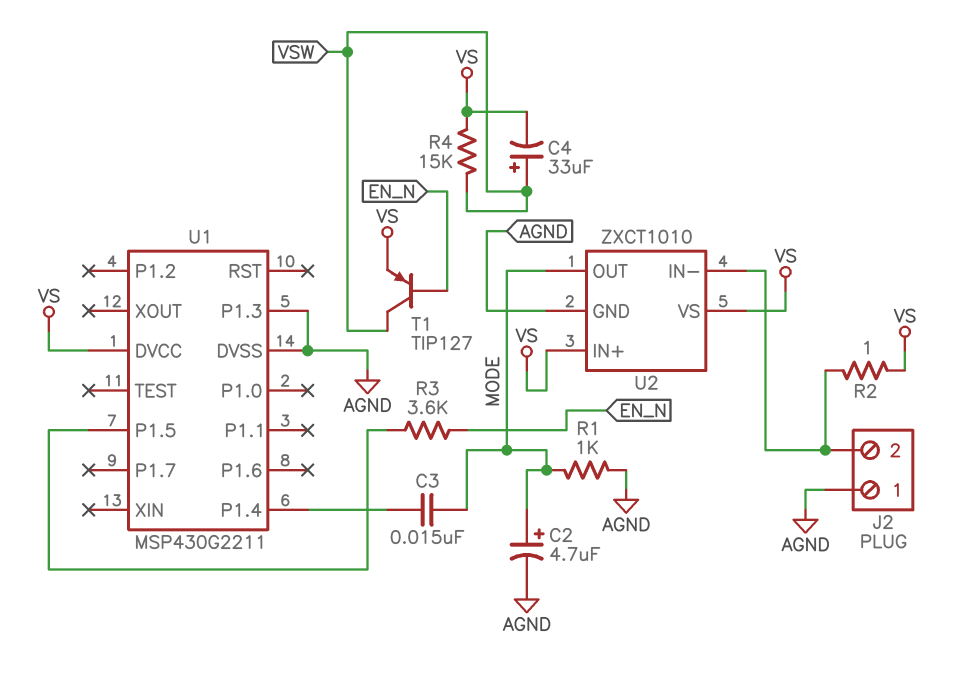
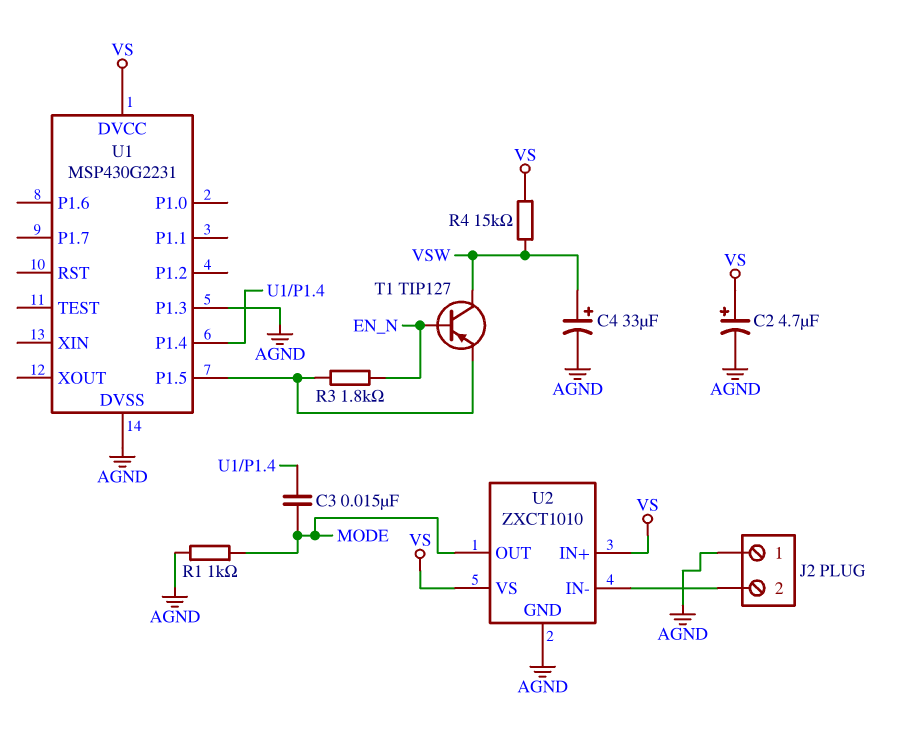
C2: 4.7uF (plus MODE, minus AGND) -> 4.7uF (plus VS, minus AGND)
C4: 33uF (plus VSW, minus VS) -> 33uF (plus VSW, minus AGND)
R2: 1 (J2/2, VS) -> none
R3: 3.6k (EN_N, U1/P1.5) -> 1.8k (EN_N, U1/P1.5)
T1: PNP TIP127 (B EN_N, C VSW, E VS) -> PNP TIP127 (B EN_N, C VSW, E U1/P1.5)
U1: MSP430G2211 -> MSP430G2231

